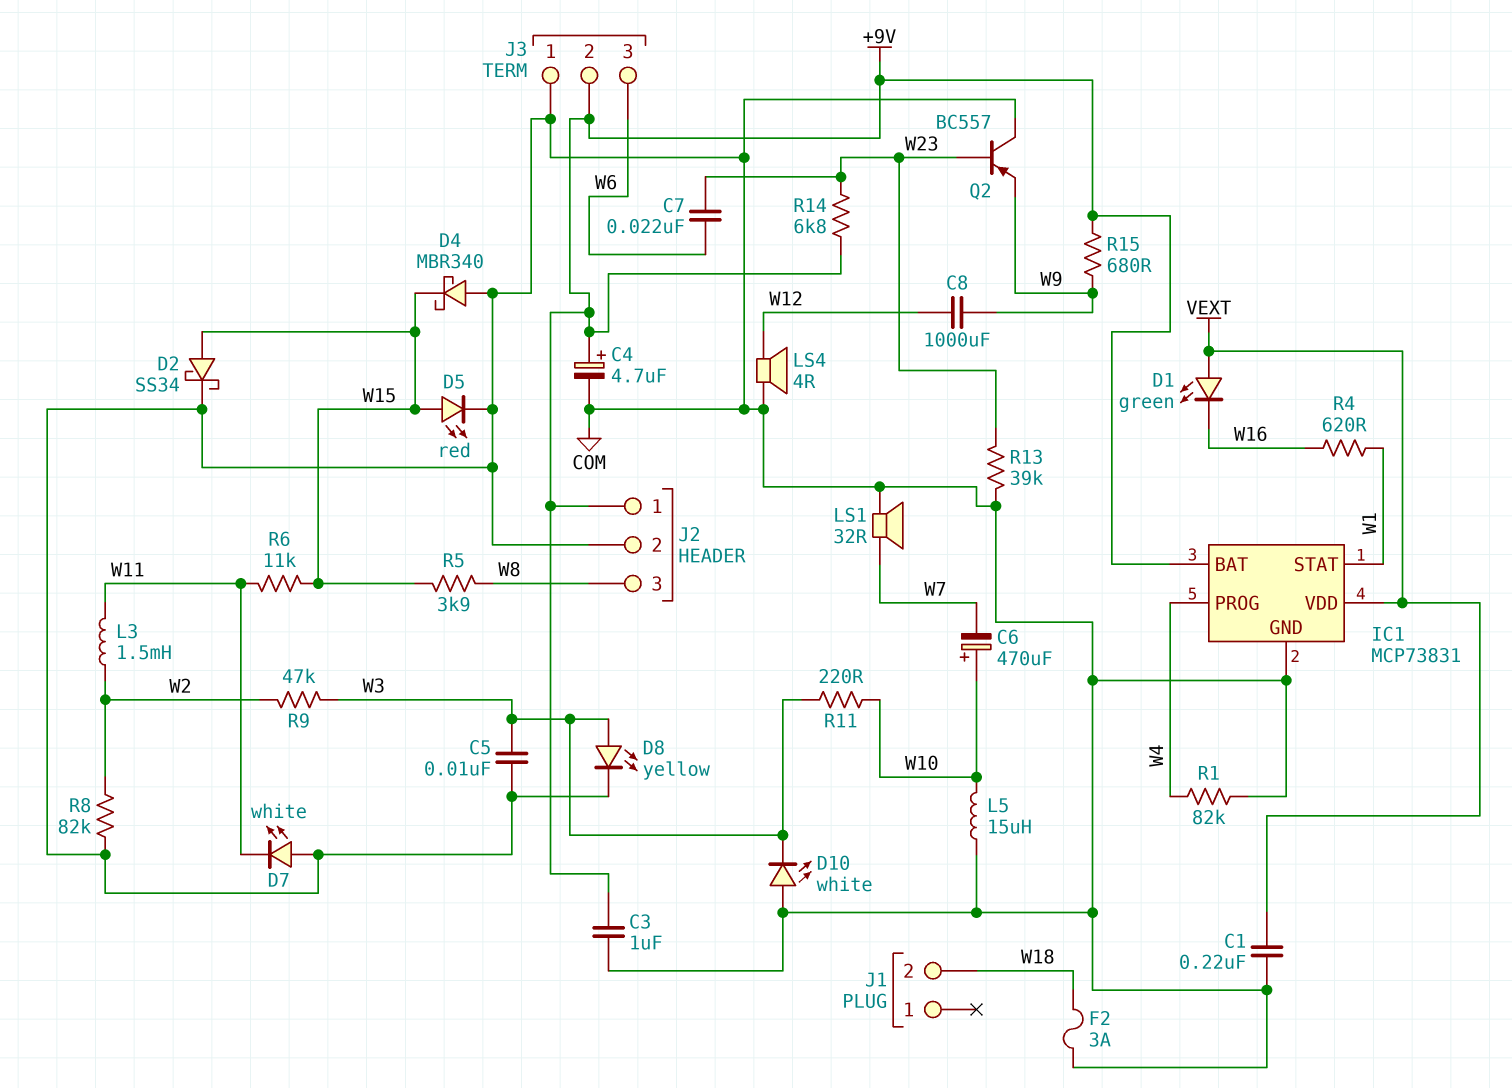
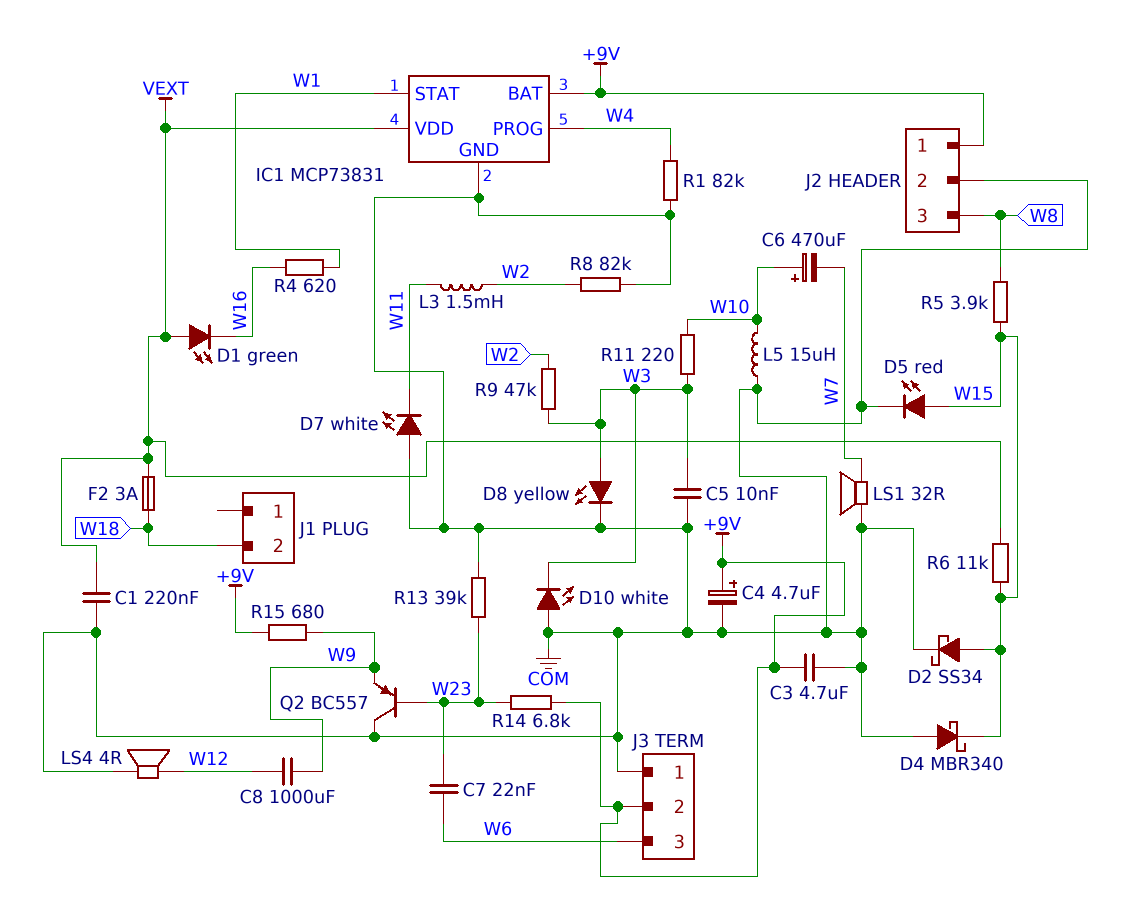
C3: 1uF (+9V, COM) -> 4.7uF (+9V, COM)
F2: 3A (COM, W18) -> 3A (VEXT, W18)
R6: 11k (W11, W15) -> 11k (VEXT, W15)

